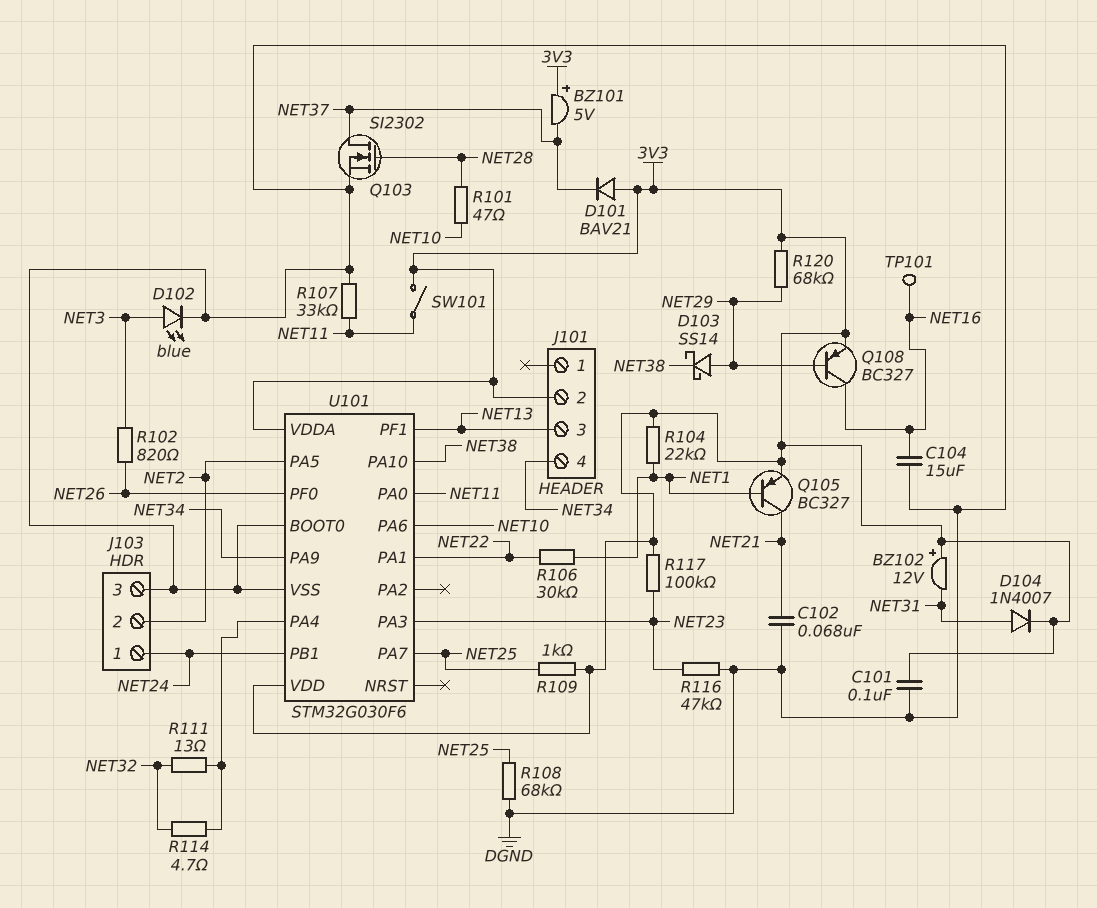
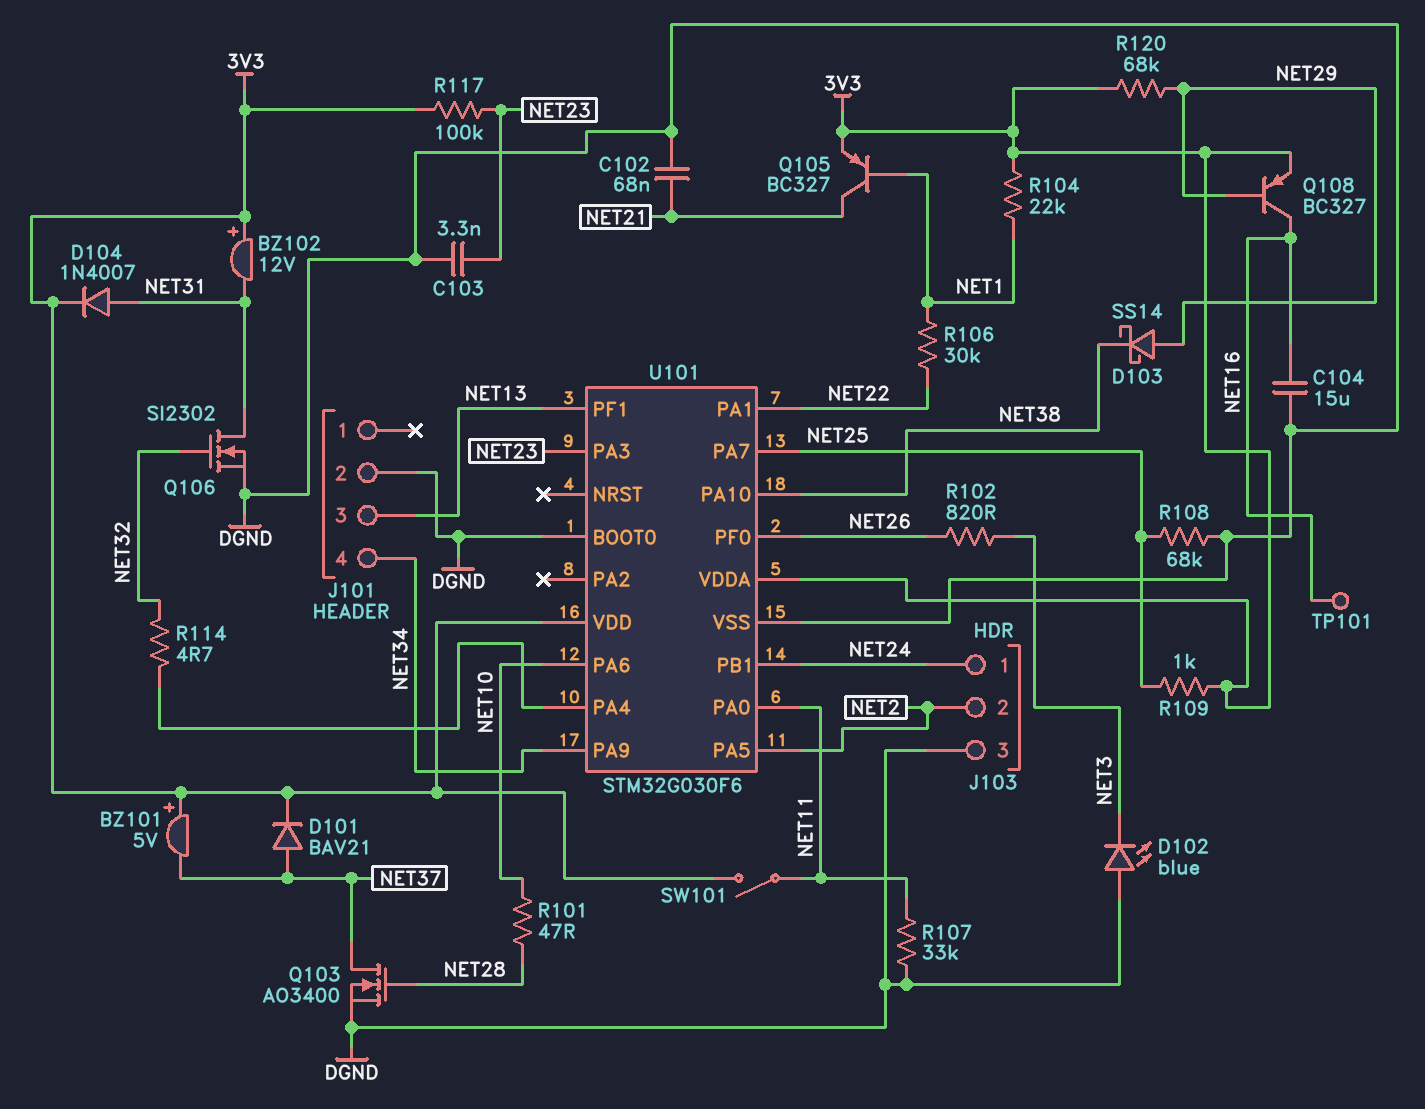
C101: 100nF (3V3, DGND) -> none
C103: none -> 3.3nF (DGND, NET23)
D101: diode BAV21 (A 3V3, K NET37) -> diode BAV21 (A NET37, K 3V3)
D102: LED blue (A NET3, K DGND) -> LED blue (A DGND, K NET3)
J101 pin 2: 3V3 -> DGND
Q103: NMOS SI2302 (G NET28, D NET37, S DGND) -> NMOS AO3400 (G NET28, D NET37, S DGND)
Q106: none -> NMOS SI2302 (G NET32, D NET31, S DGND)
R111: 13 (NET32, U101/PA4) -> none
R116: 47k (DGND, NET23) -> none

